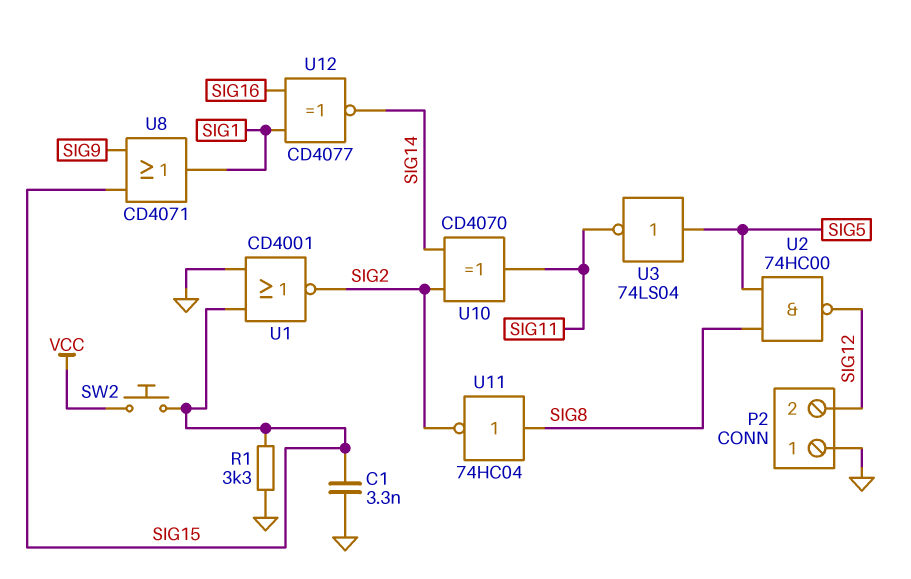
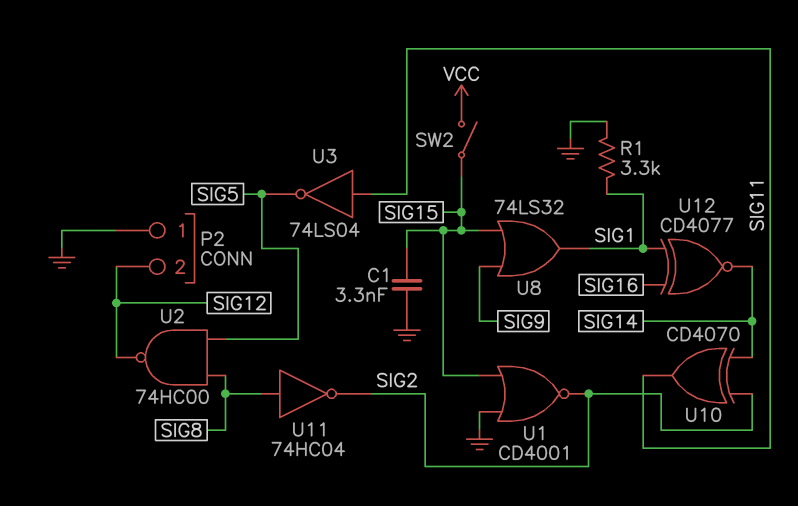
R1: 3.3k (GND, SIG15) -> 3.3k (GND, SIG1)
SW2: button (SIG15, VCC) -> switch (SIG15, VCC)
U3: NOT 74LS04 (in SIG5, out SIG11) -> NOT 74LS04 (in SIG11, out SIG5)
U8: OR CD4071 (in SIG9, in SIG15, out SIG1) -> OR 74LS32 (in SIG9, in SIG15, out SIG1)

